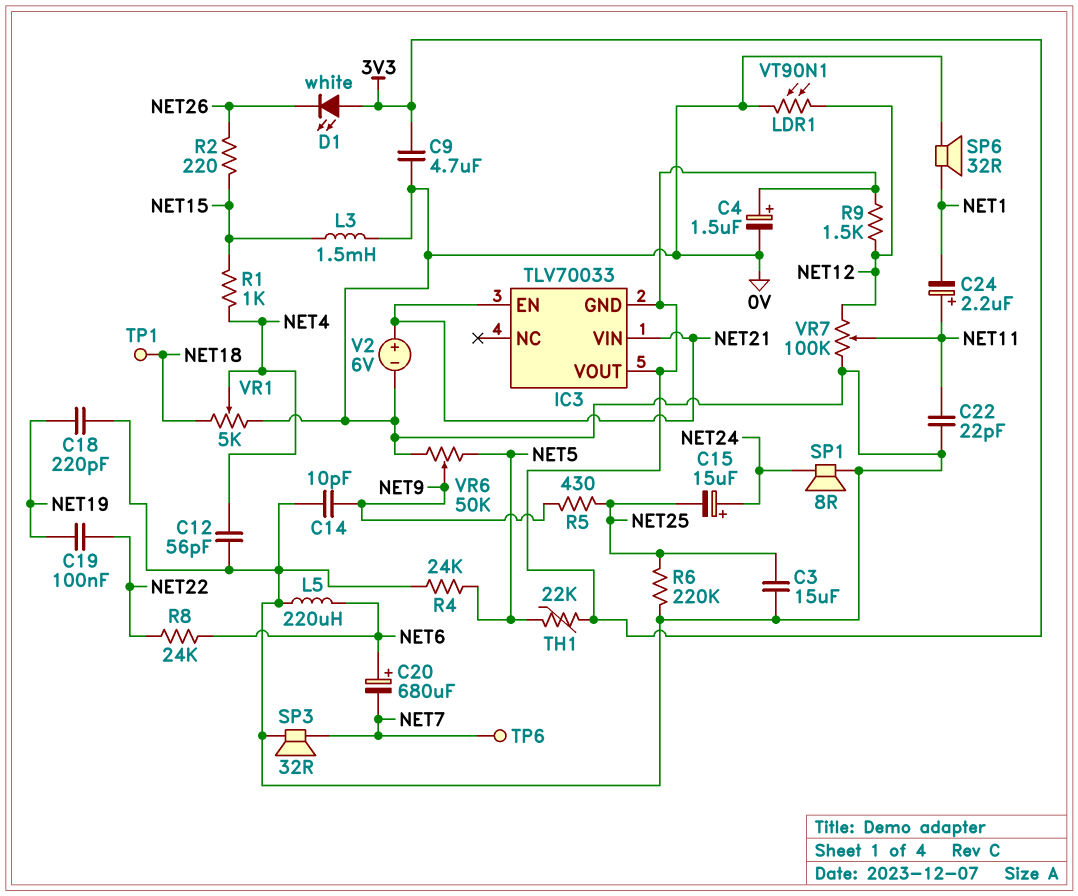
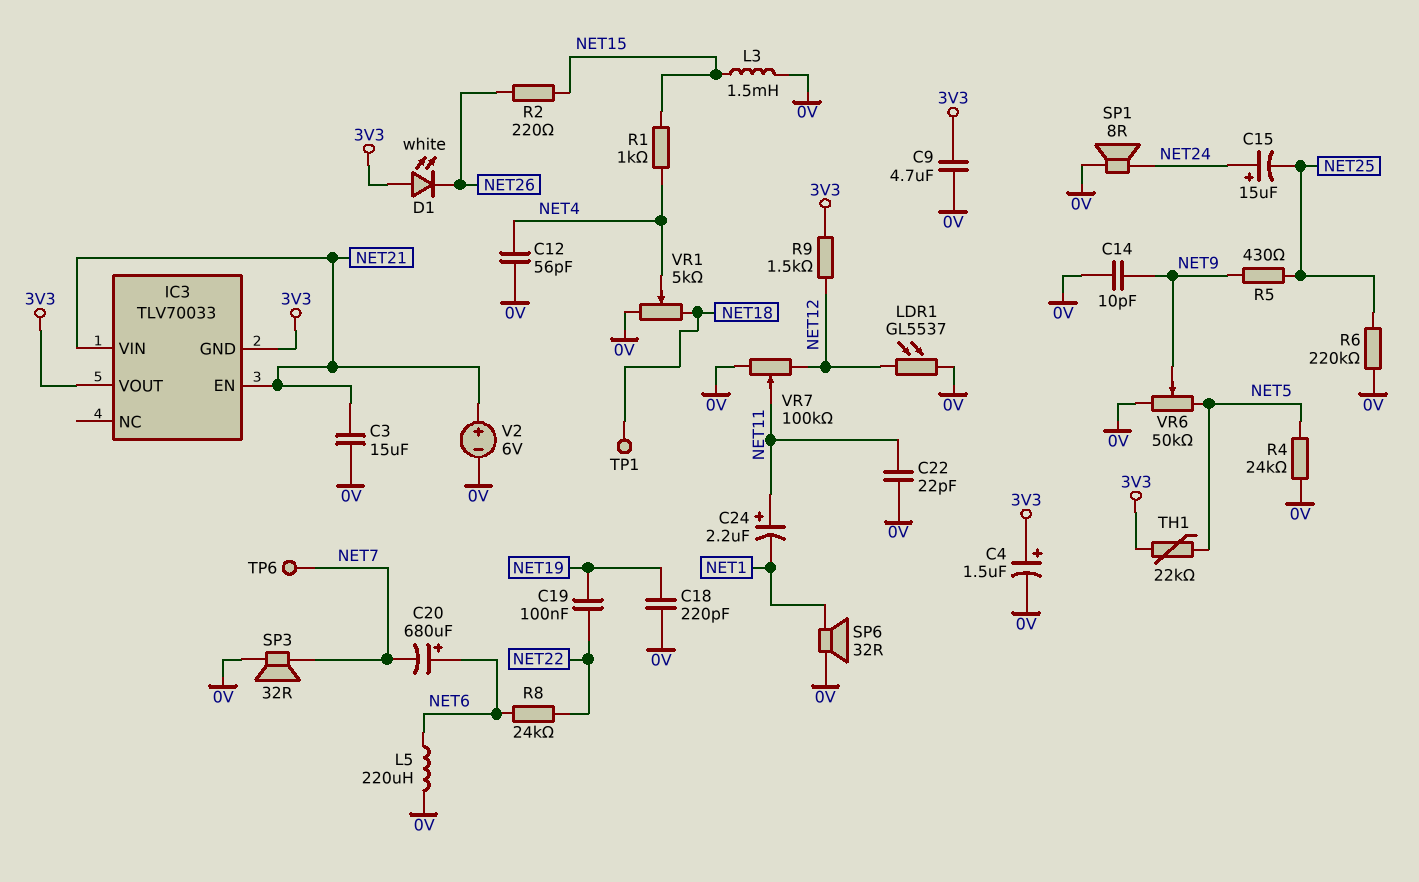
C3: 15uF (0V, NET25) -> 15uF (0V, NET21)
LDR1: VT90N1 (0V, NET12) -> GL5537 (0V, NET12)

